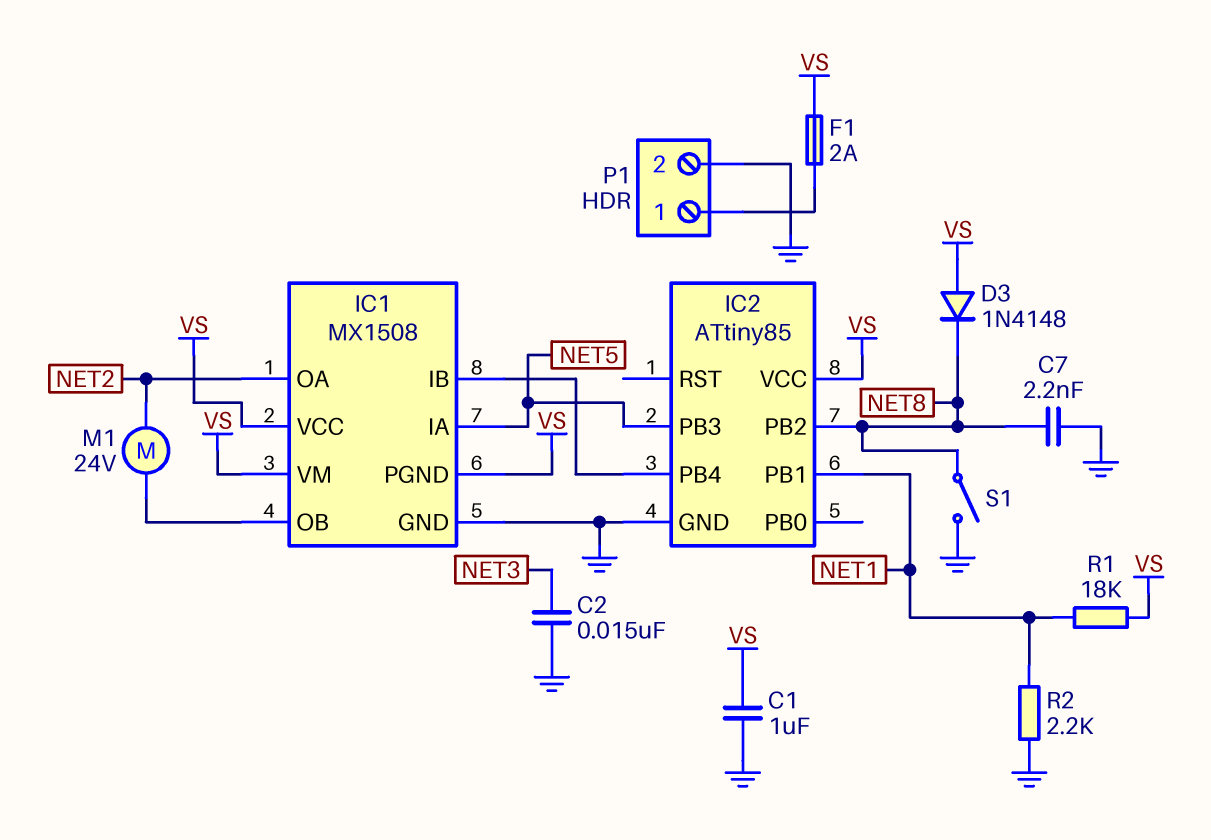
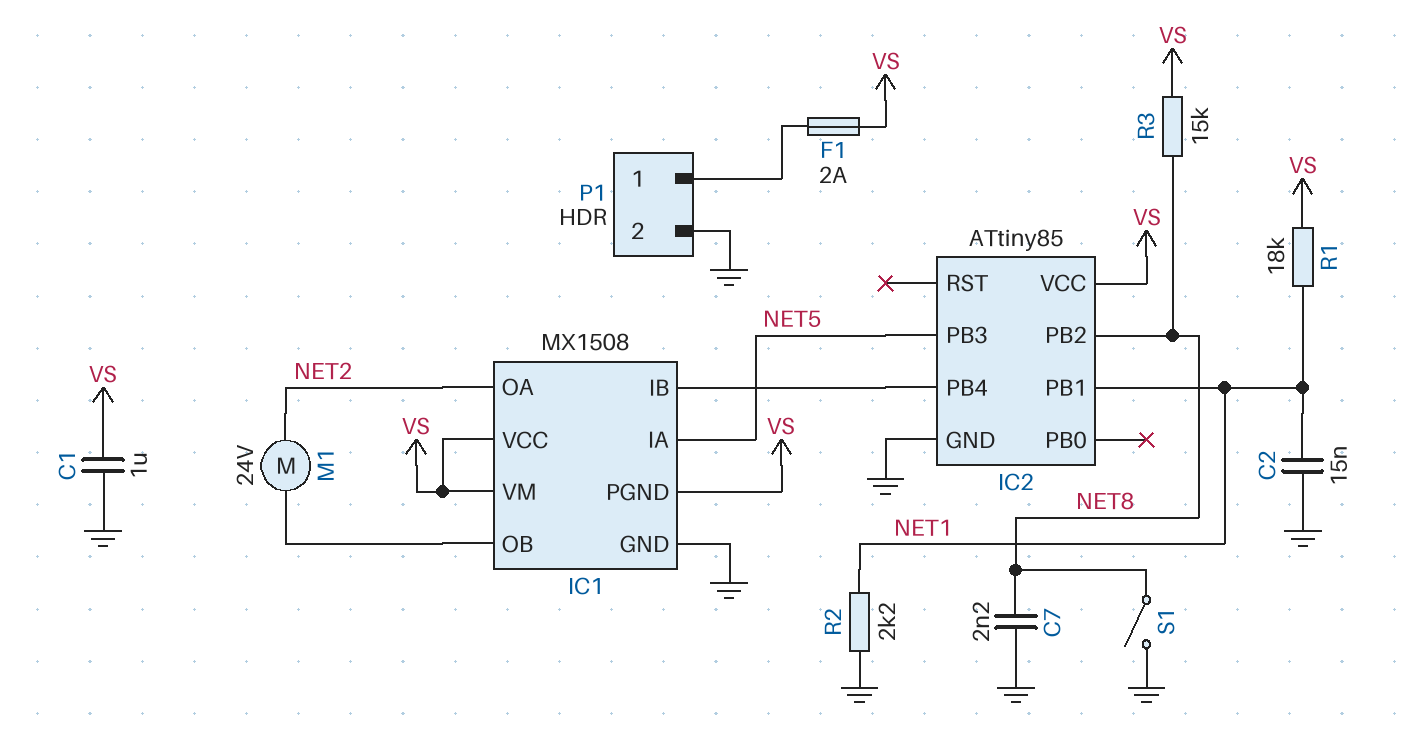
C2: 15nF (GND, NET3) -> 15nF (GND, NET1)
D3: diode 1N4148 (A VS, K NET8) -> none
R3: none -> 15k (NET8, VS)

